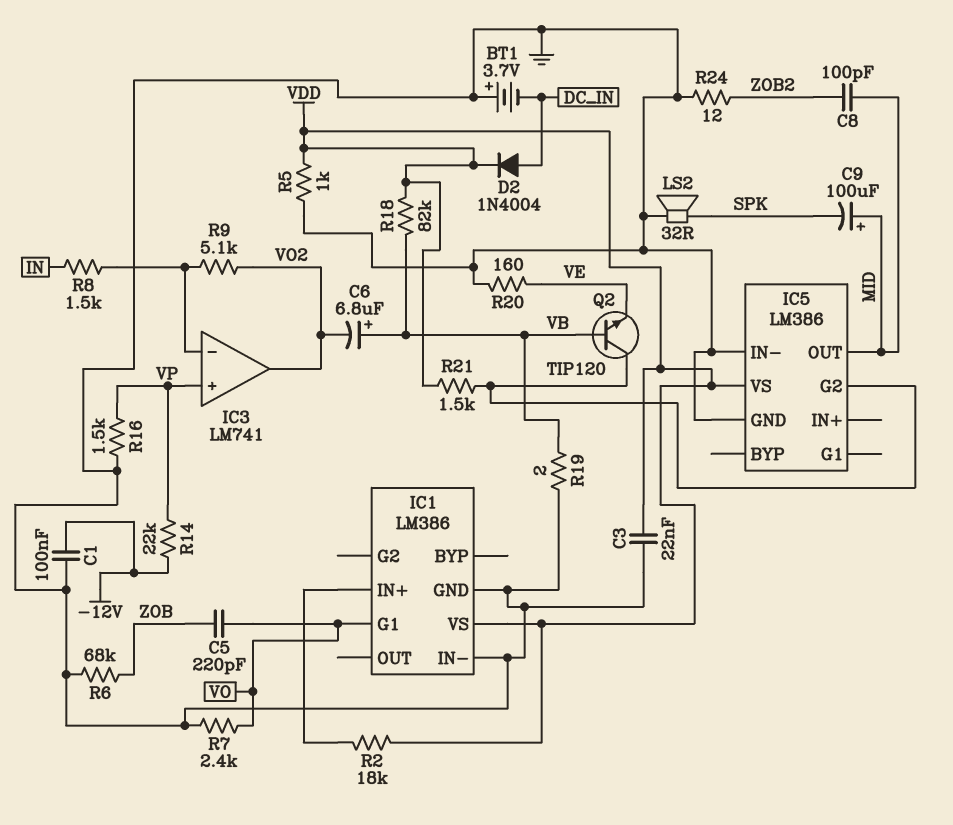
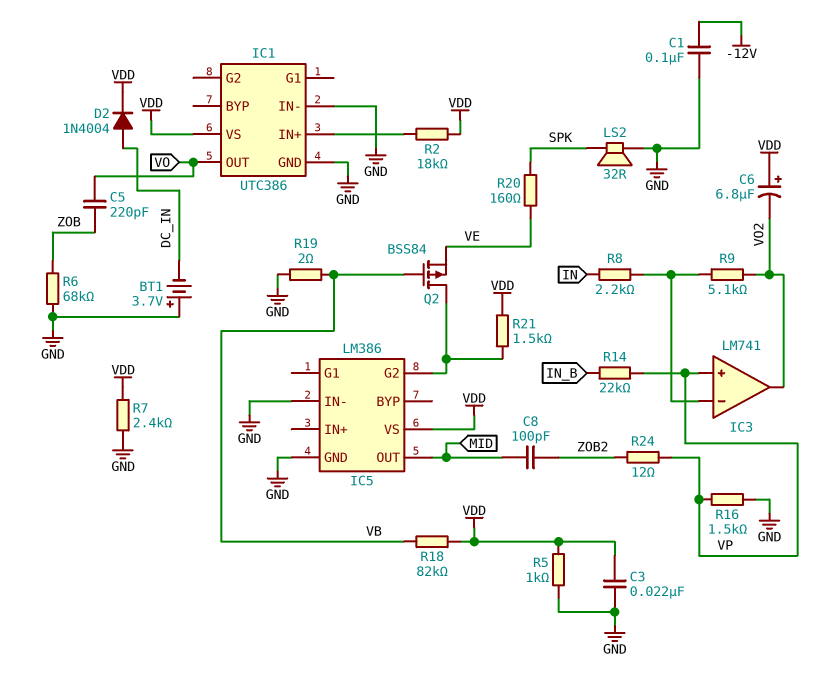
C6: 6.8uF (plus VB, minus VO2) -> 6.8uF (plus VDD, minus VO2)
C9: 100uF (plus MID, minus SPK) -> none
IC1: LM386 -> UTC386
IC1 pin G1: VO -> none
IC1 pin OUT: none -> VO
Q2: NPN TIP120 (B VB, C IC5/G2, E VE) -> PMOS BSS84 (G VB, D IC5/G2, S VE)
R7: 2.4k (GND, VO) -> 2.4k (GND, VDD)
R8: 1.5k (IC3/in-, IN) -> 2.2k (IC3/in-, IN)
R14: 22k (-12V, VP) -> 22k (IN_B, VP)
R20: 160 (GND, VE) -> 160 (SPK, VE)
R24: 12 (GND, ZOB2) -> 12 (VP, ZOB2)

